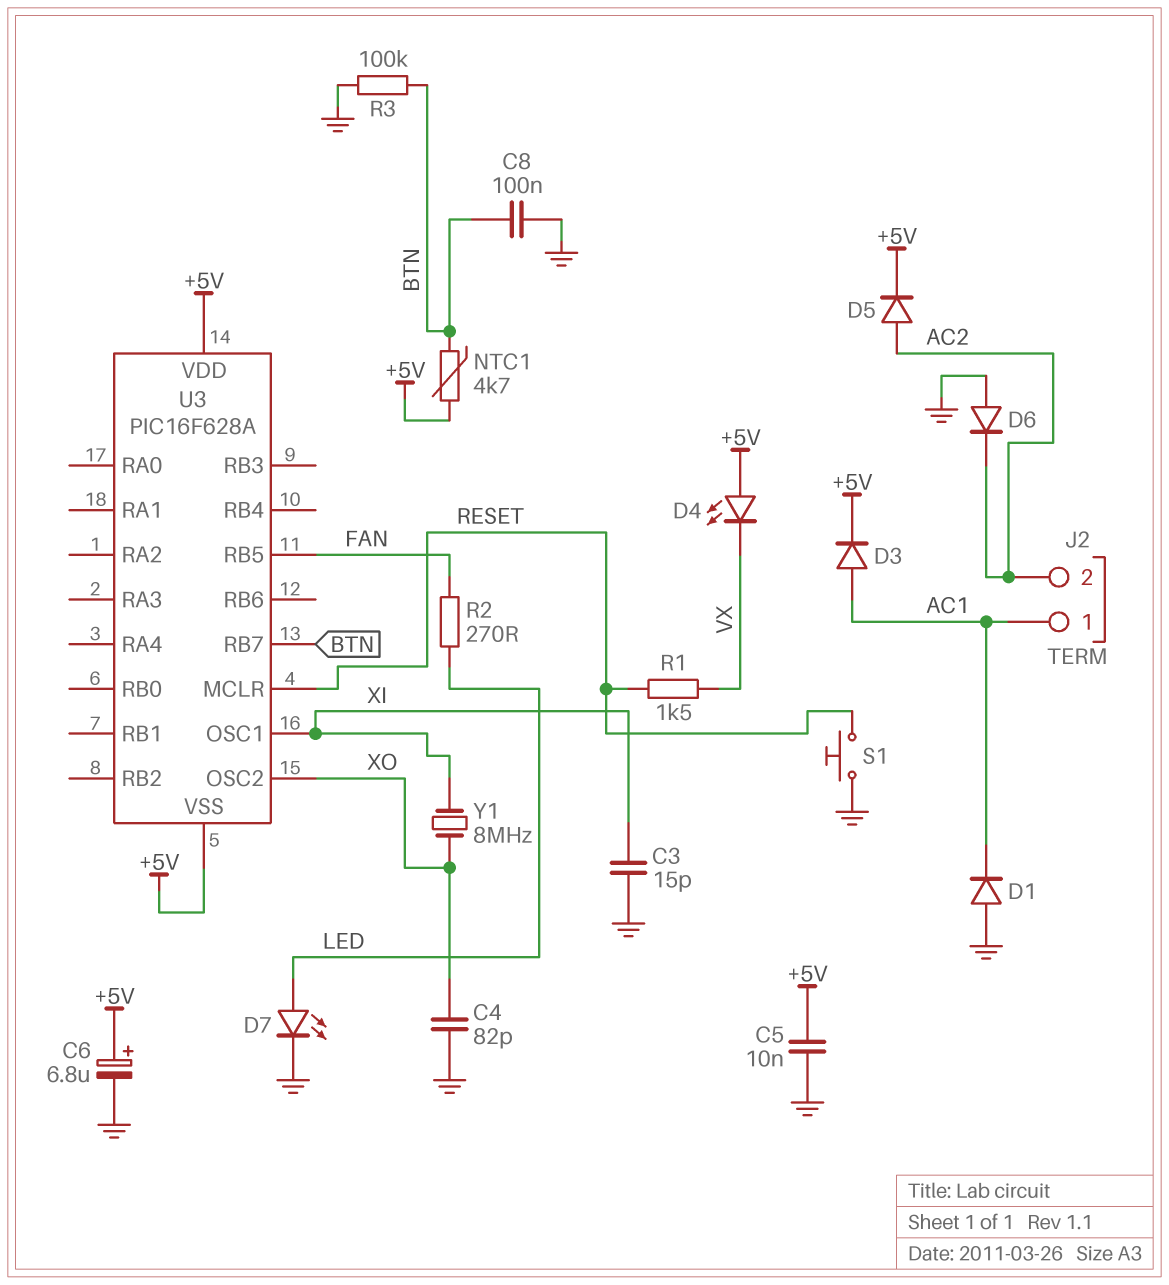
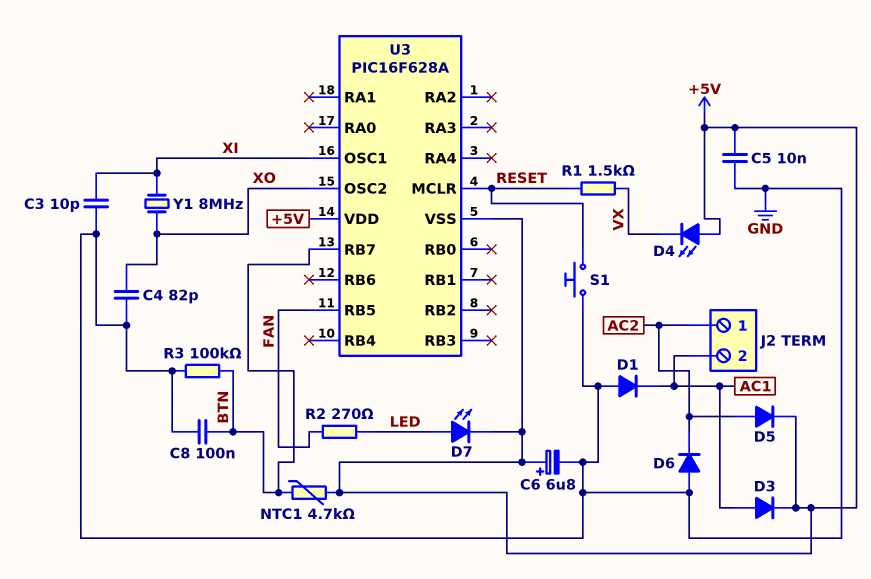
C3: 15pF (GND, XI) -> 10pF (GND, XI)
D7: LED (A LED, K GND) -> LED (A LED, K +5V)
J2 pin 1: AC1 -> AC2
J2 pin 2: AC2 -> AC1

